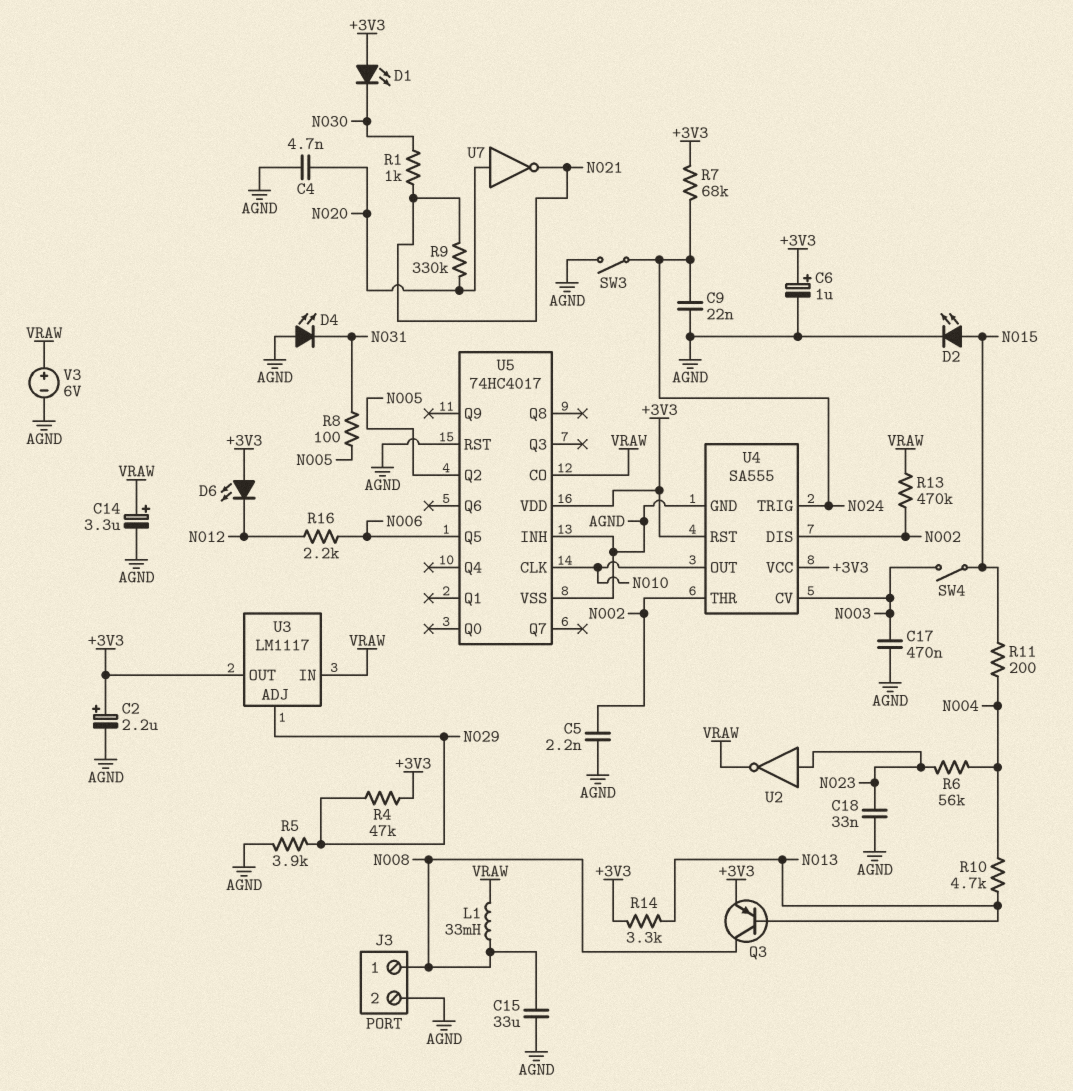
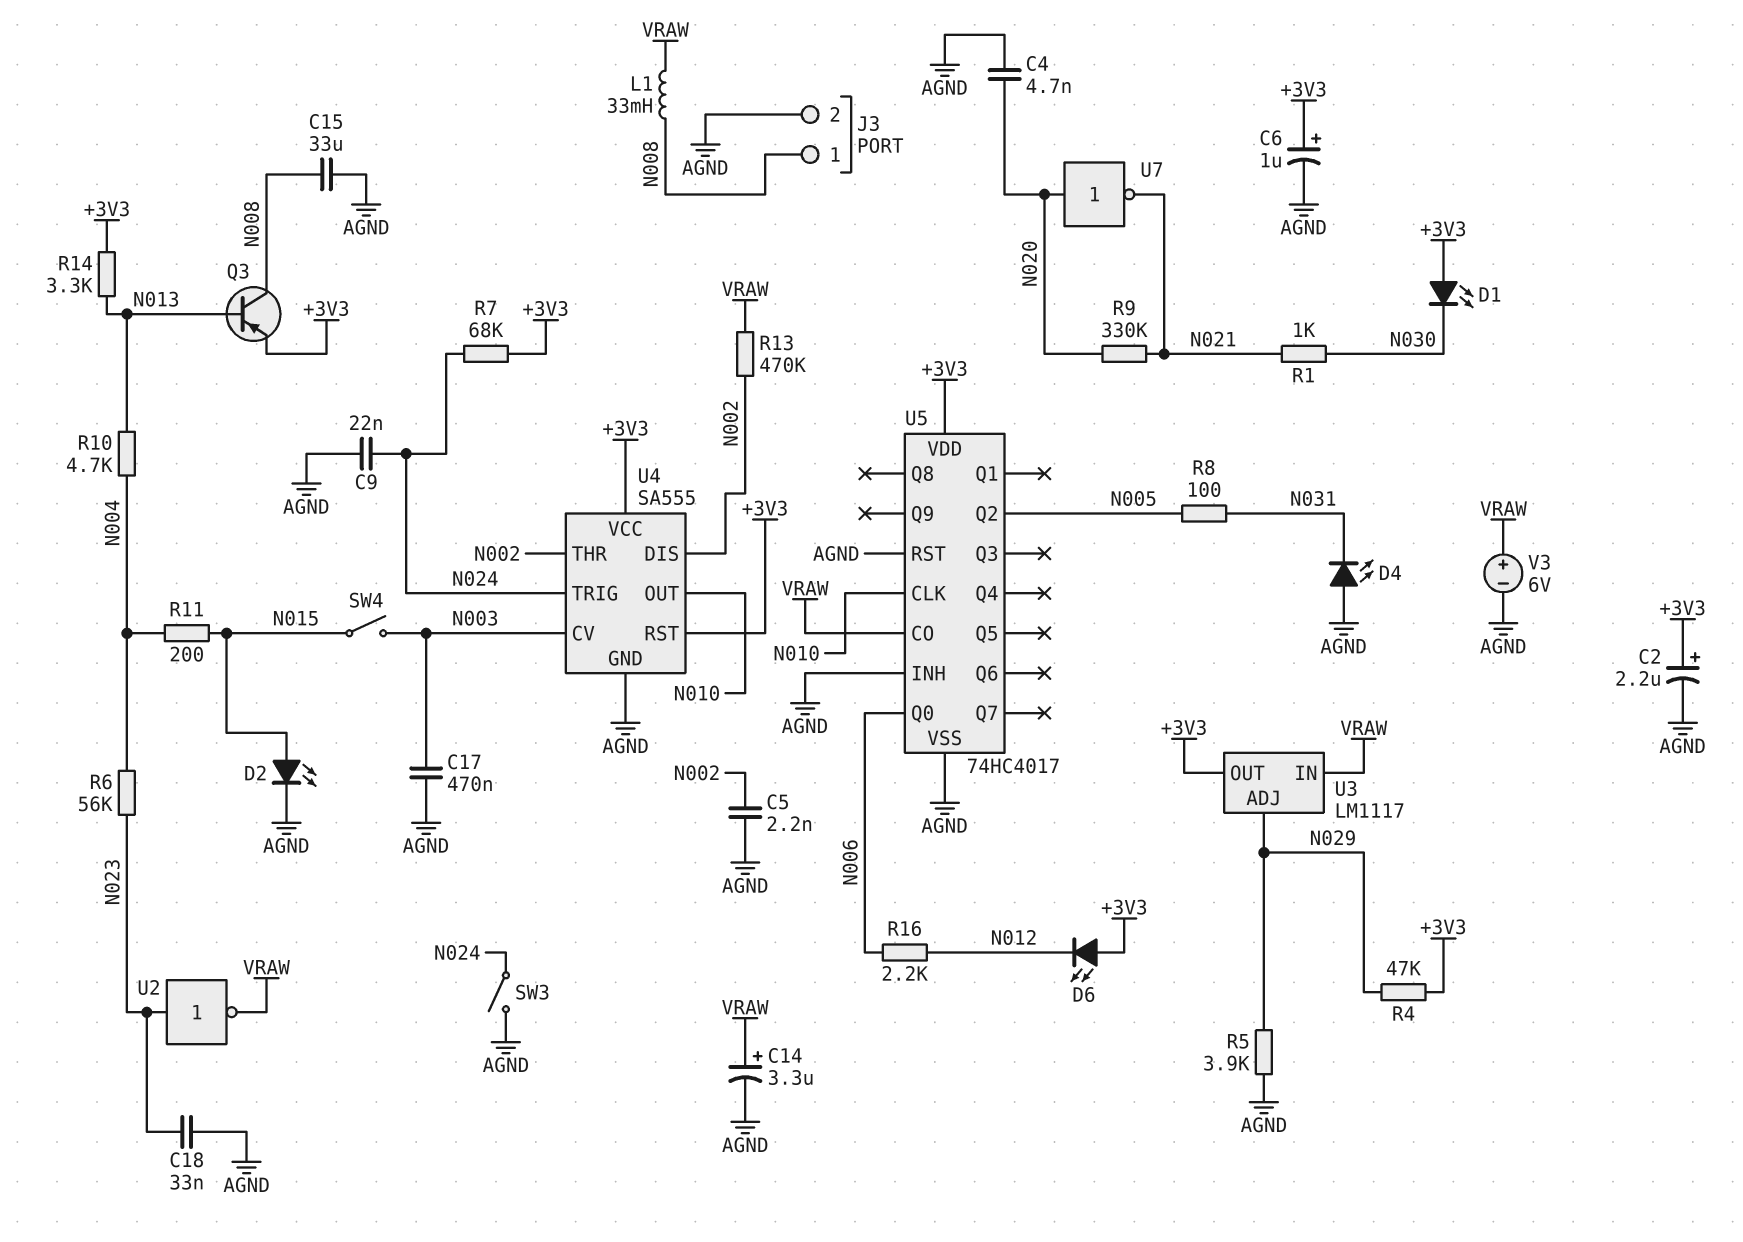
U5 pin Q0: none -> N006
U5 pin Q5: N006 -> none

